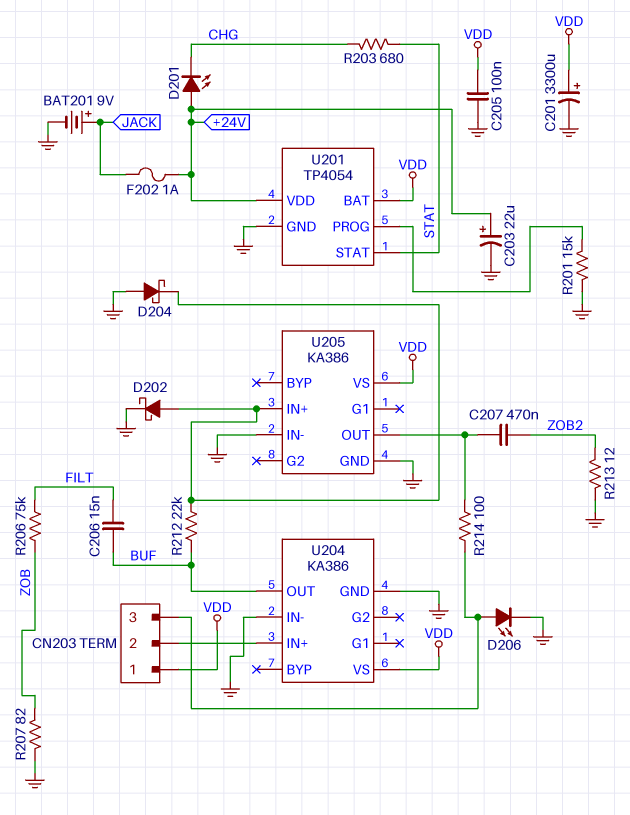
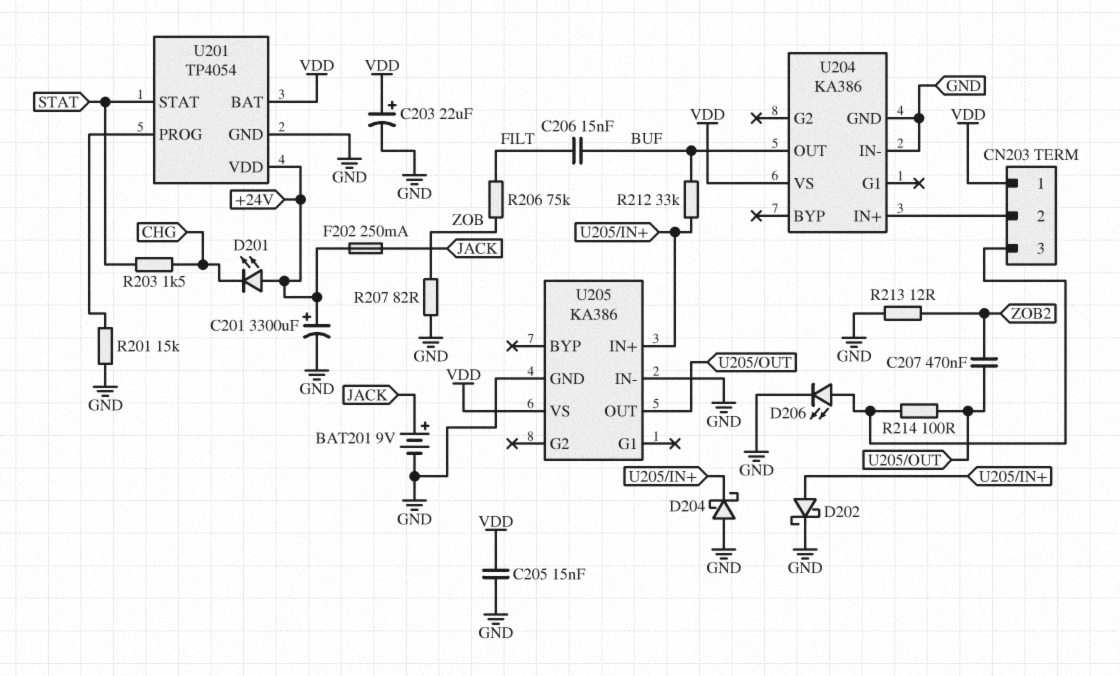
C201: 3300uF (plus VDD, minus GND) -> 3300uF (plus +24V, minus GND)
C203: 22uF (plus +24V, minus GND) -> 22uF (plus VDD, minus GND)
C205: 100nF (GND, VDD) -> 15nF (GND, VDD)
F202: 1A (+24V, JACK) -> 250mA (+24V, JACK)
R203: 680 (CHG, STAT) -> 1.5k (CHG, STAT)
R212: 22k (BUF, U205/IN+) -> 33k (BUF, U205/IN+)

